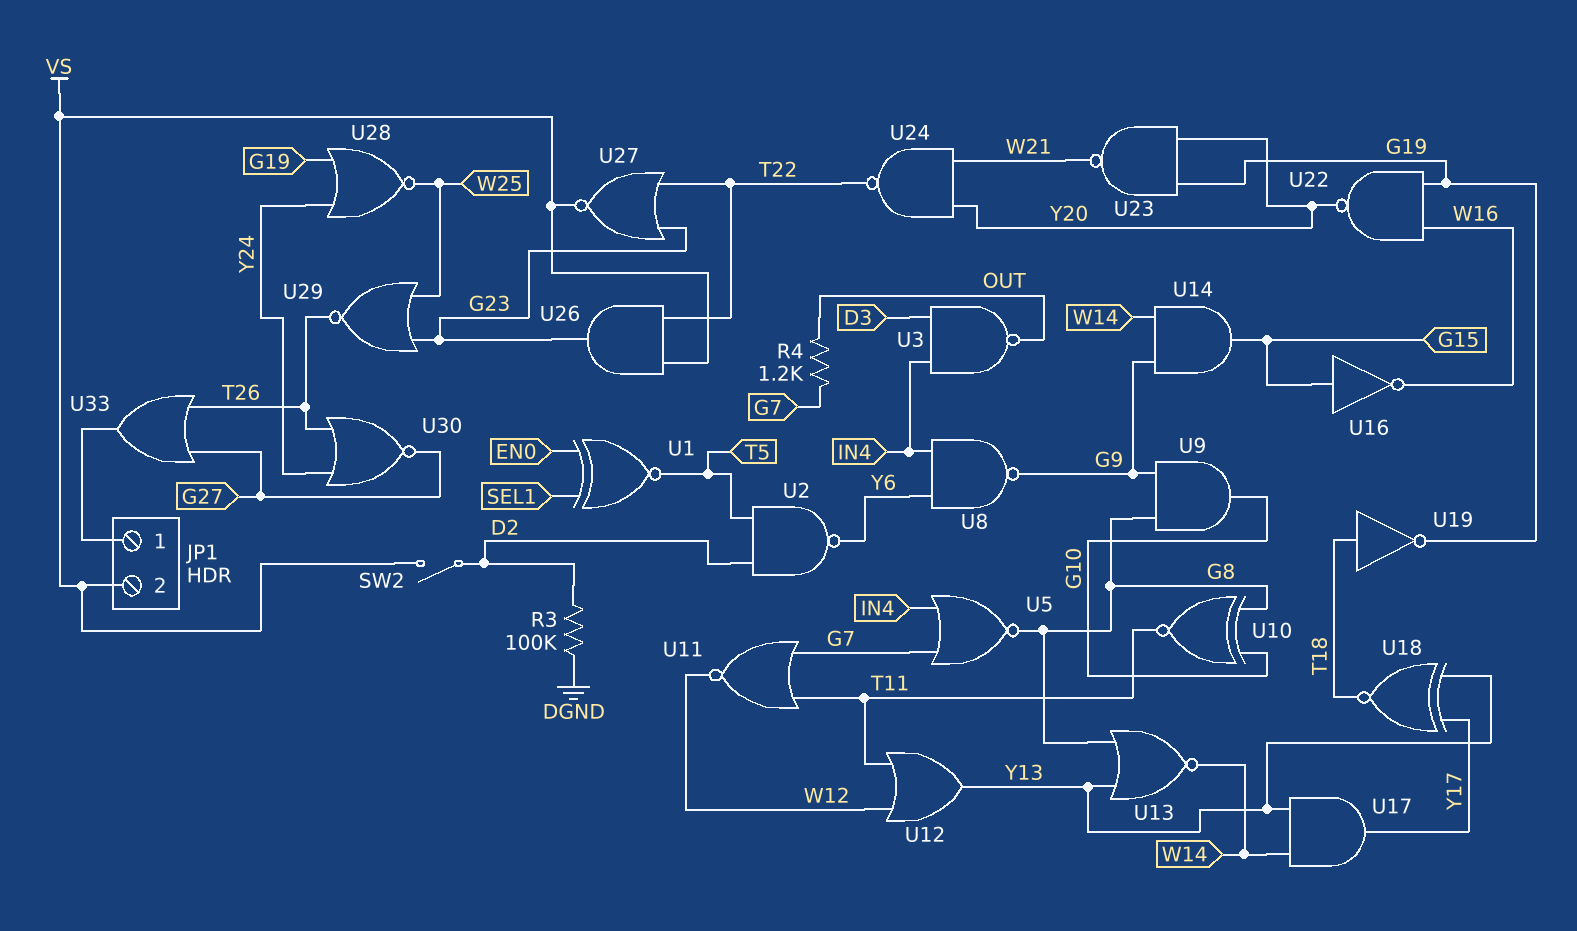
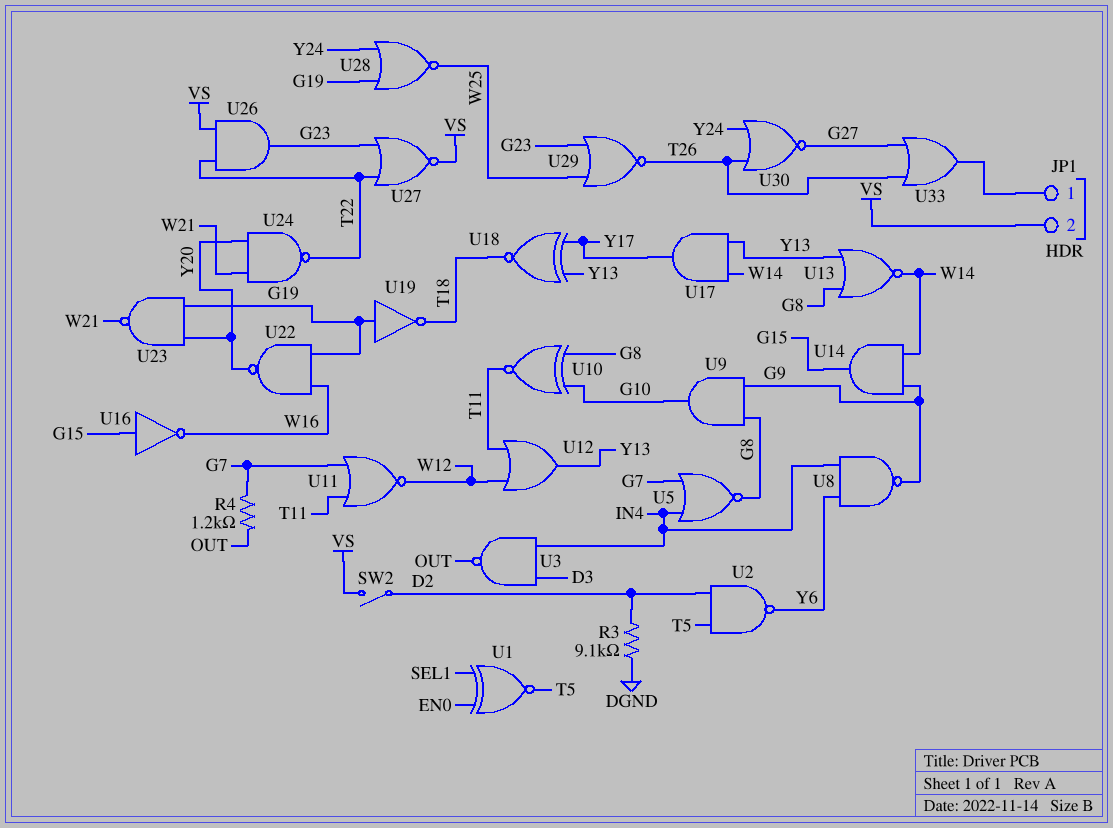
R3: 100k (D2, DGND) -> 9.1k (D2, DGND)
U19: NOT (in T18, out G19) -> NOT (in G19, out T18)

